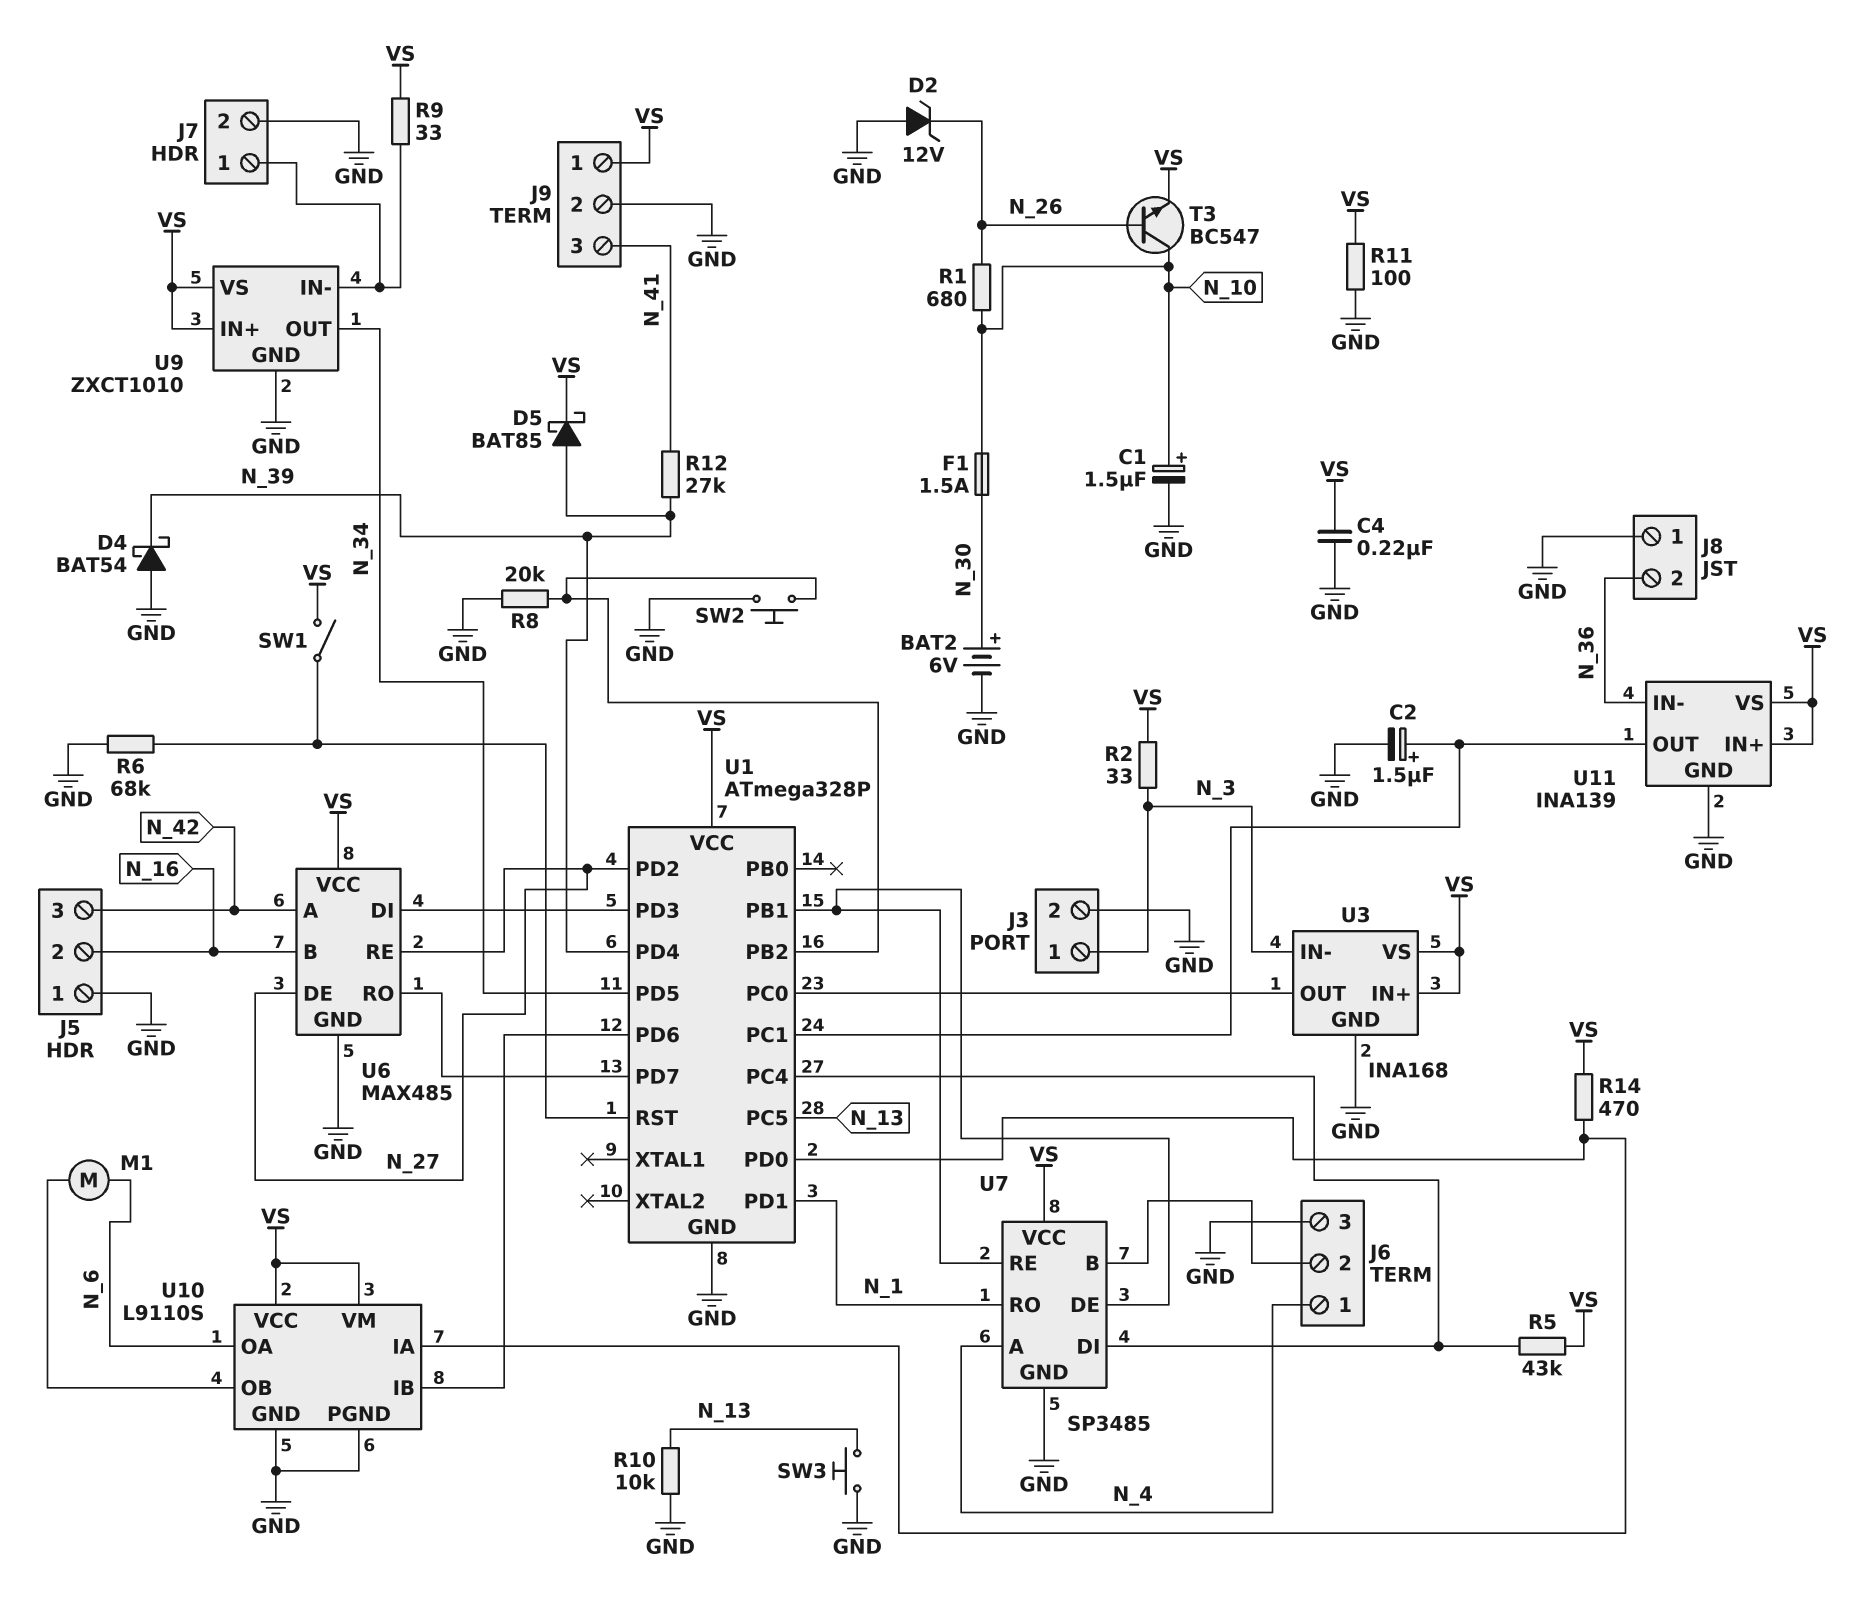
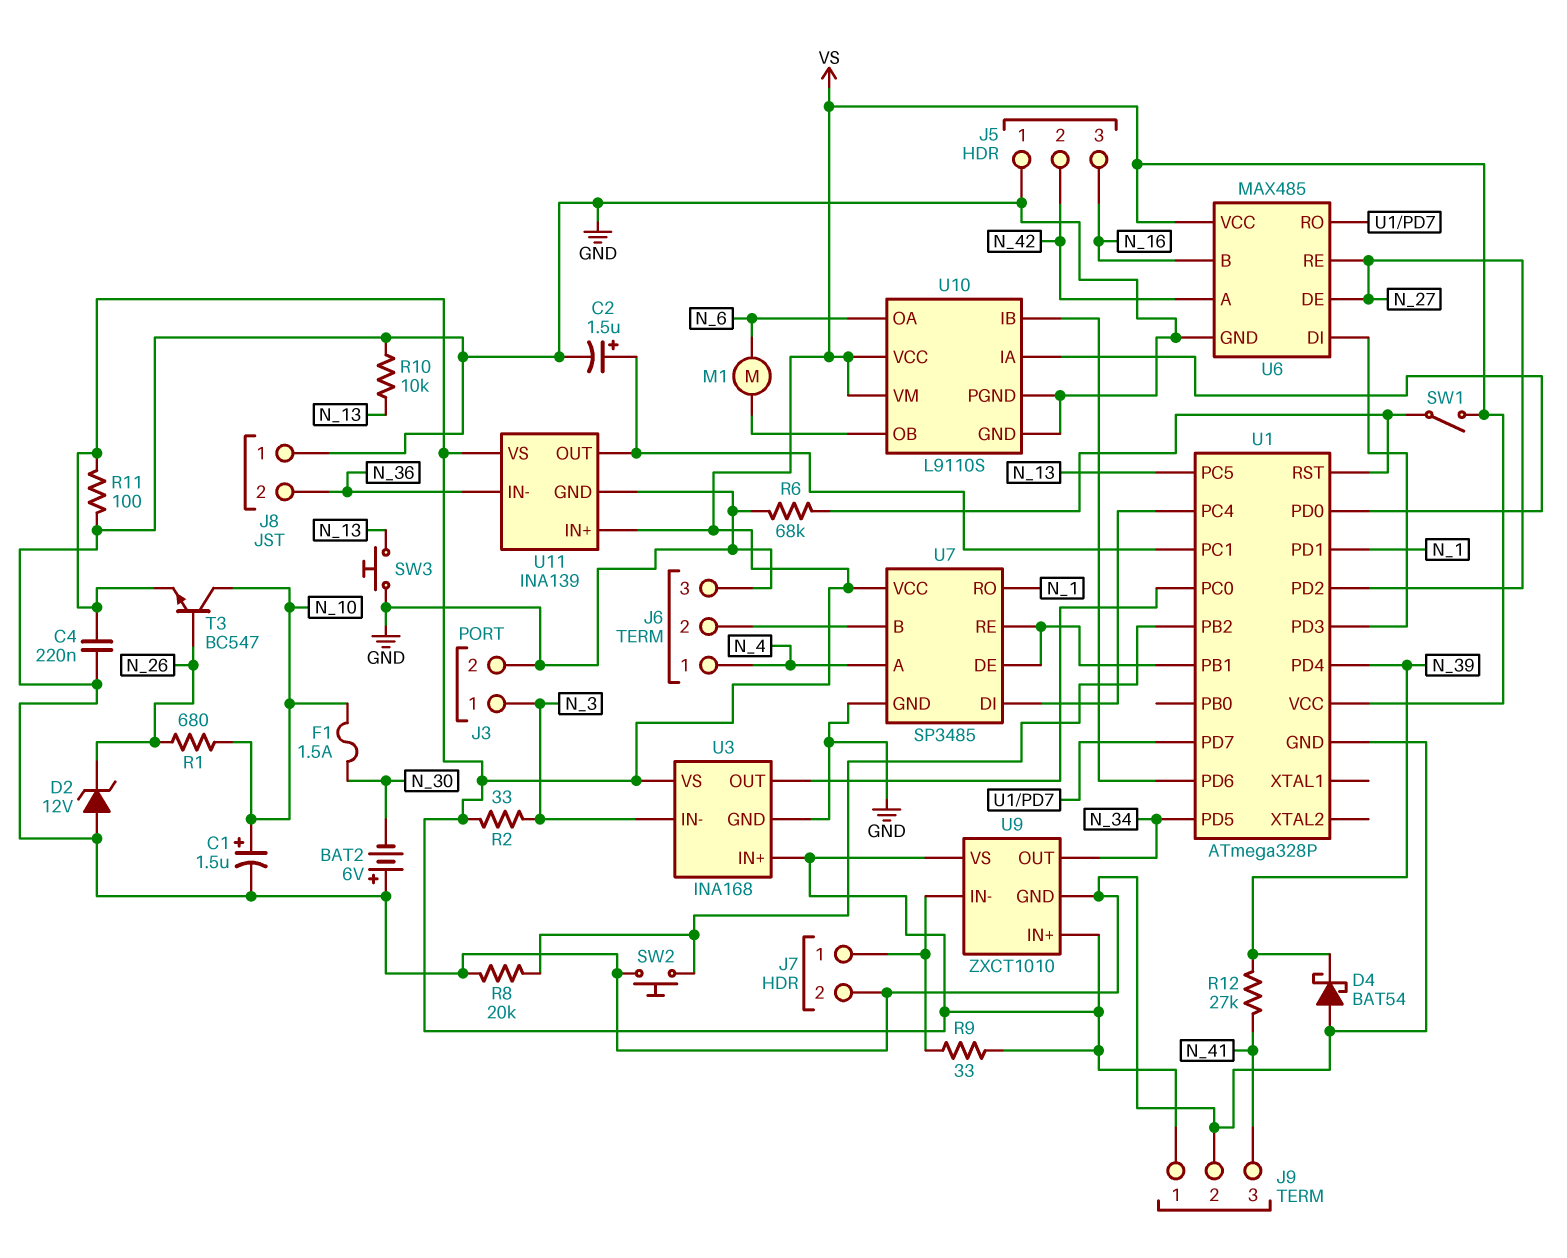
BAT2: 6V (plus N_30, minus GND) -> 6V (plus GND, minus N_30)
D5: schottky BAT85 (A N_39, K VS) -> none
J5 pin 2: N_16 -> N_42
J5 pin 3: N_42 -> N_16
R5: 43k (U1/PC4, VS) -> none
R14: 470 (U1/PD0, VS) -> none

